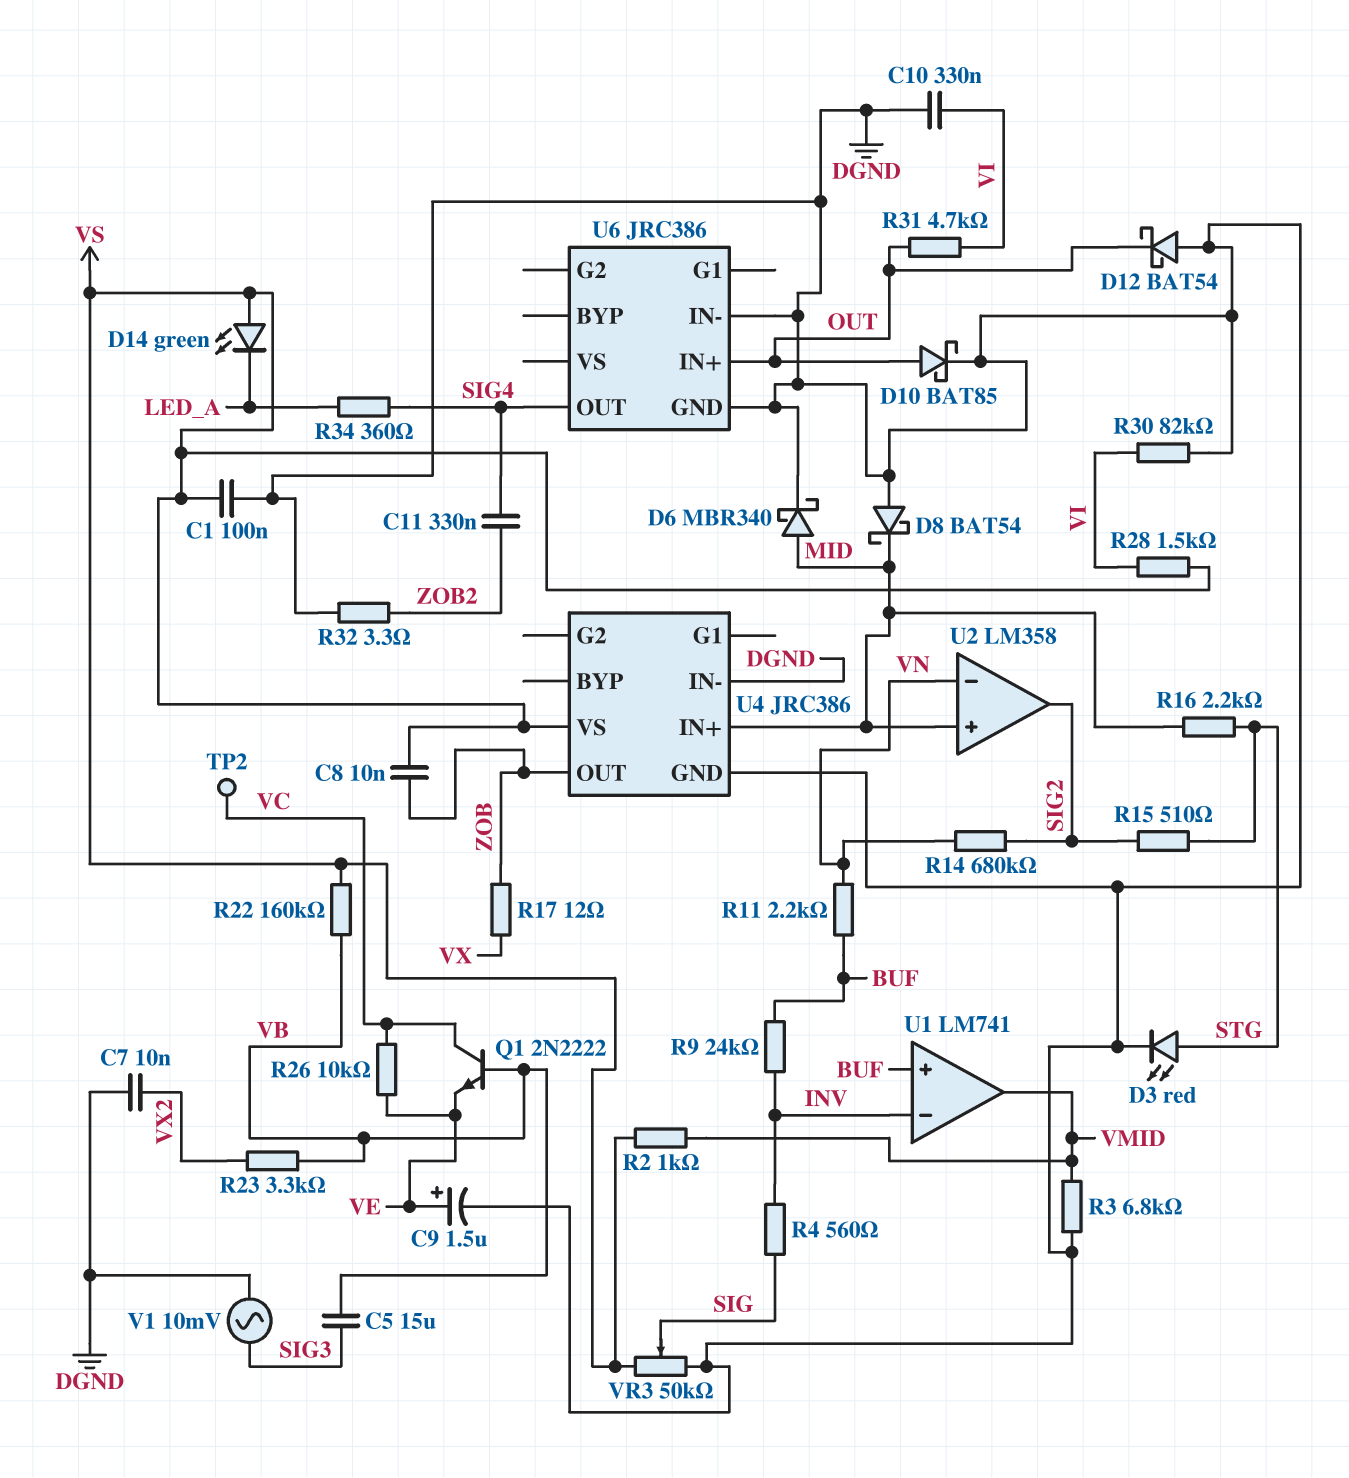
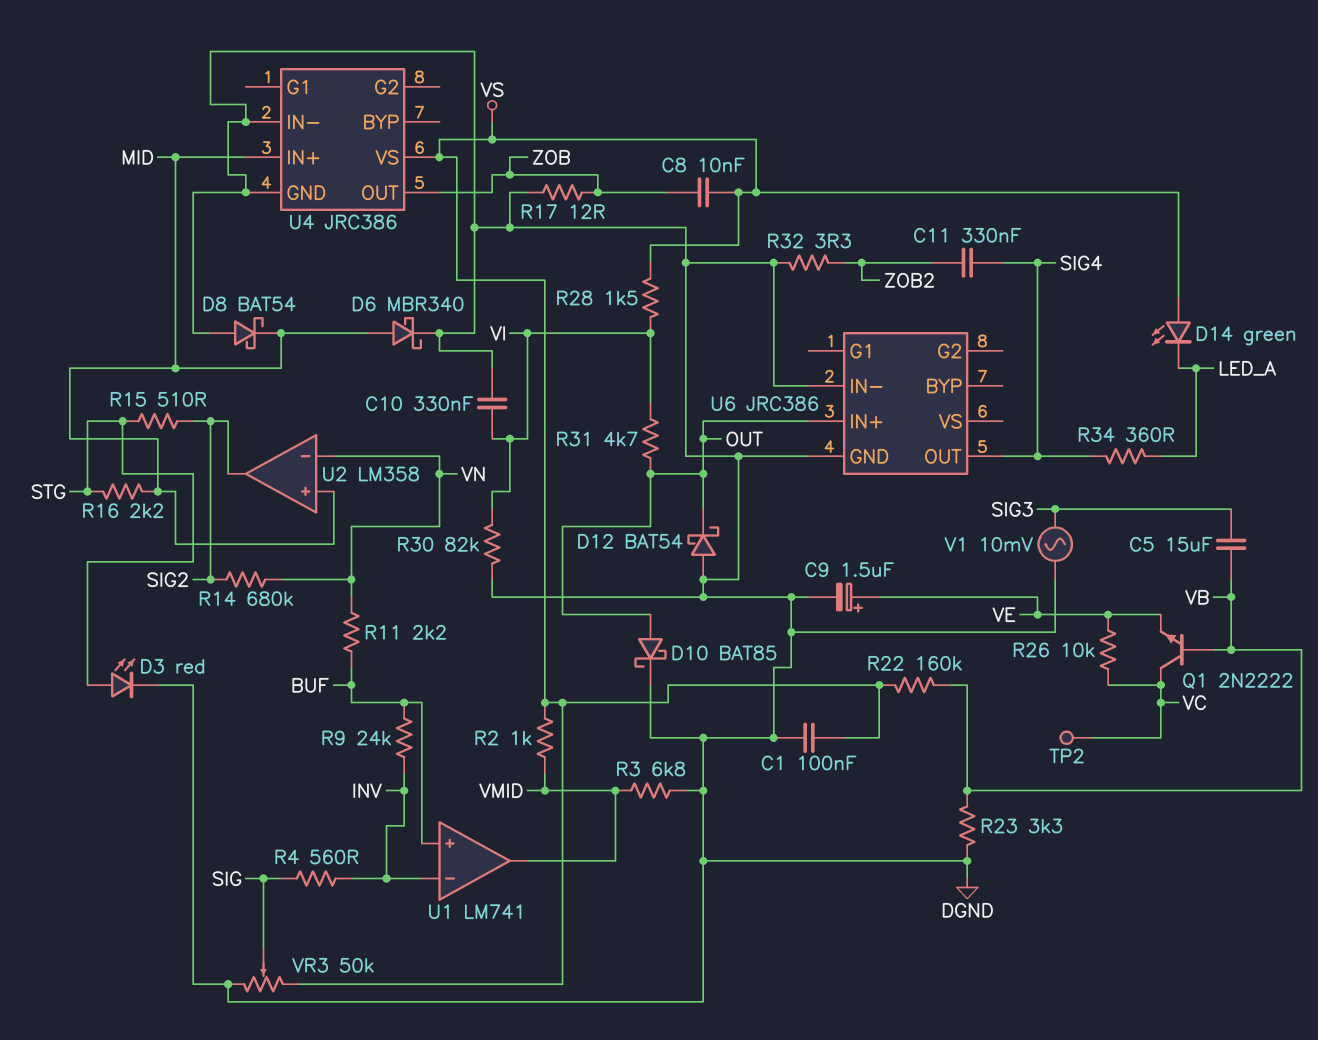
C7: 10nF (DGND, VX2) -> none
R17: 12 (VX, ZOB) -> 12 (DGND, ZOB)
R23: 3.3k (VB, VX2) -> 3.3k (DGND, VB)

